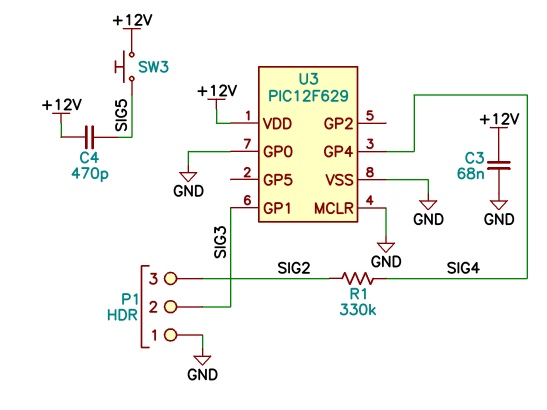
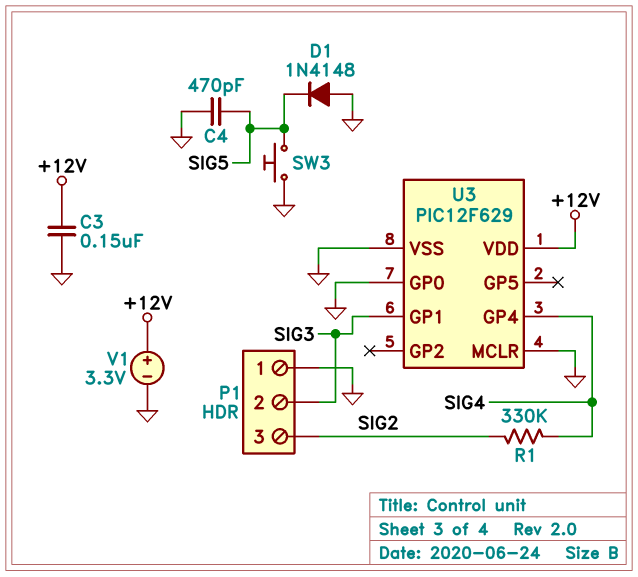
C3: 68nF (+12V, GND) -> 150nF (+12V, GND)
C4: 470pF (+12V, SIG5) -> 470pF (GND, SIG5)
D1: none -> diode 1N4148 (A GND, K SIG5)
SW3: button (+12V, SIG5) -> button (GND, SIG5)
V1: none -> 3.3V (plus +12V, minus GND)

